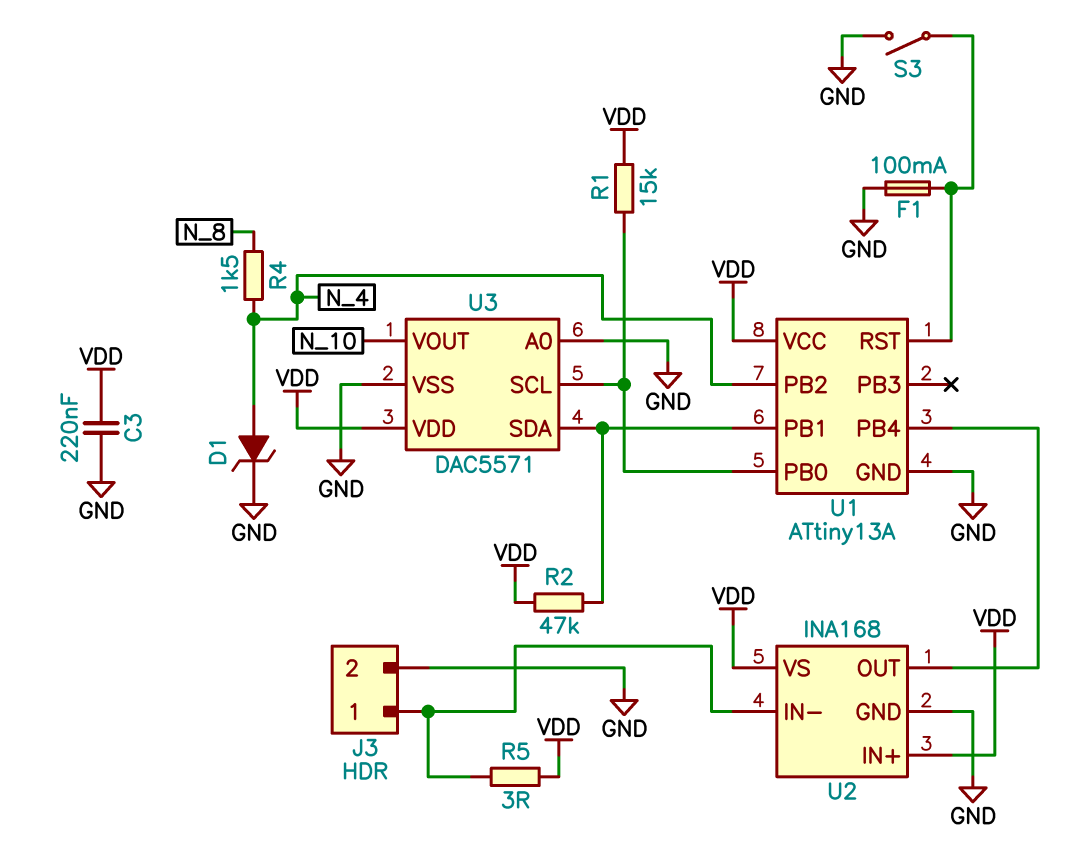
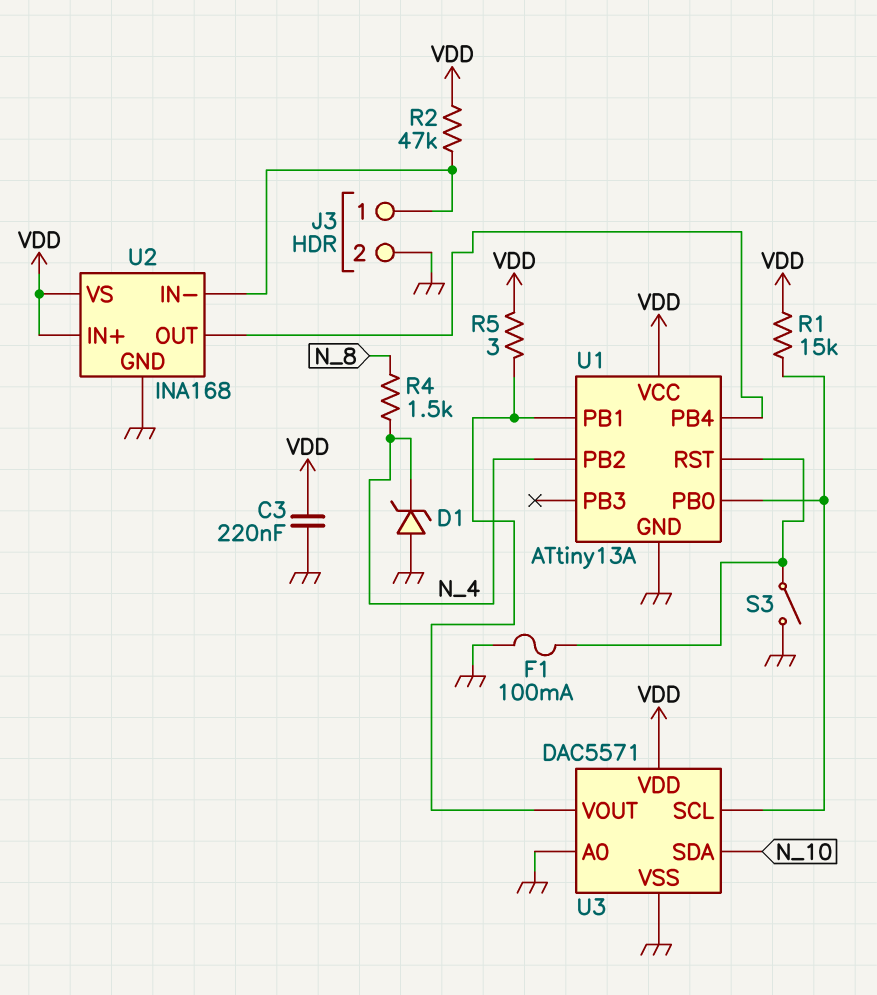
D1: zener (A N_4, K GND) -> zener (A GND, K N_4)
R2: 47k (U1/PB1, VDD) -> 47k (J3/1, VDD)
R5: 3 (J3/1, VDD) -> 3 (U1/PB1, VDD)
U3 pin SDA: U1/PB1 -> N_10
U3 pin VOUT: N_10 -> U1/PB1

